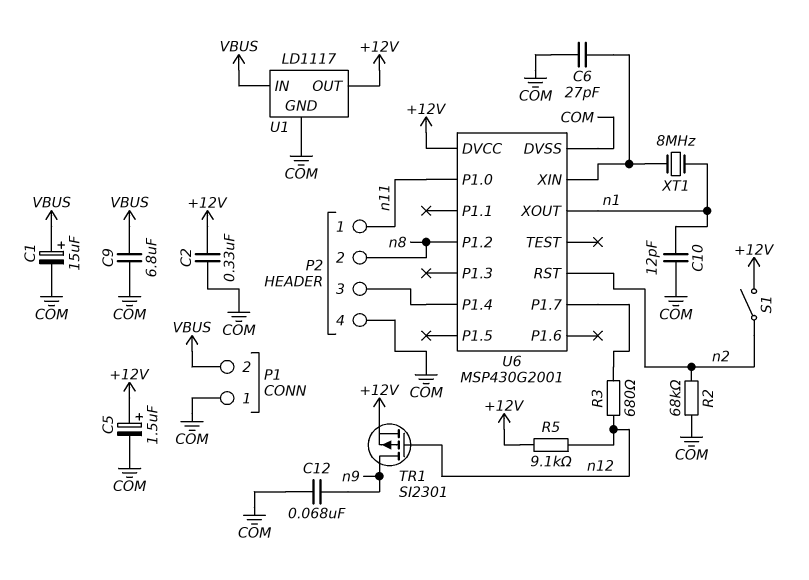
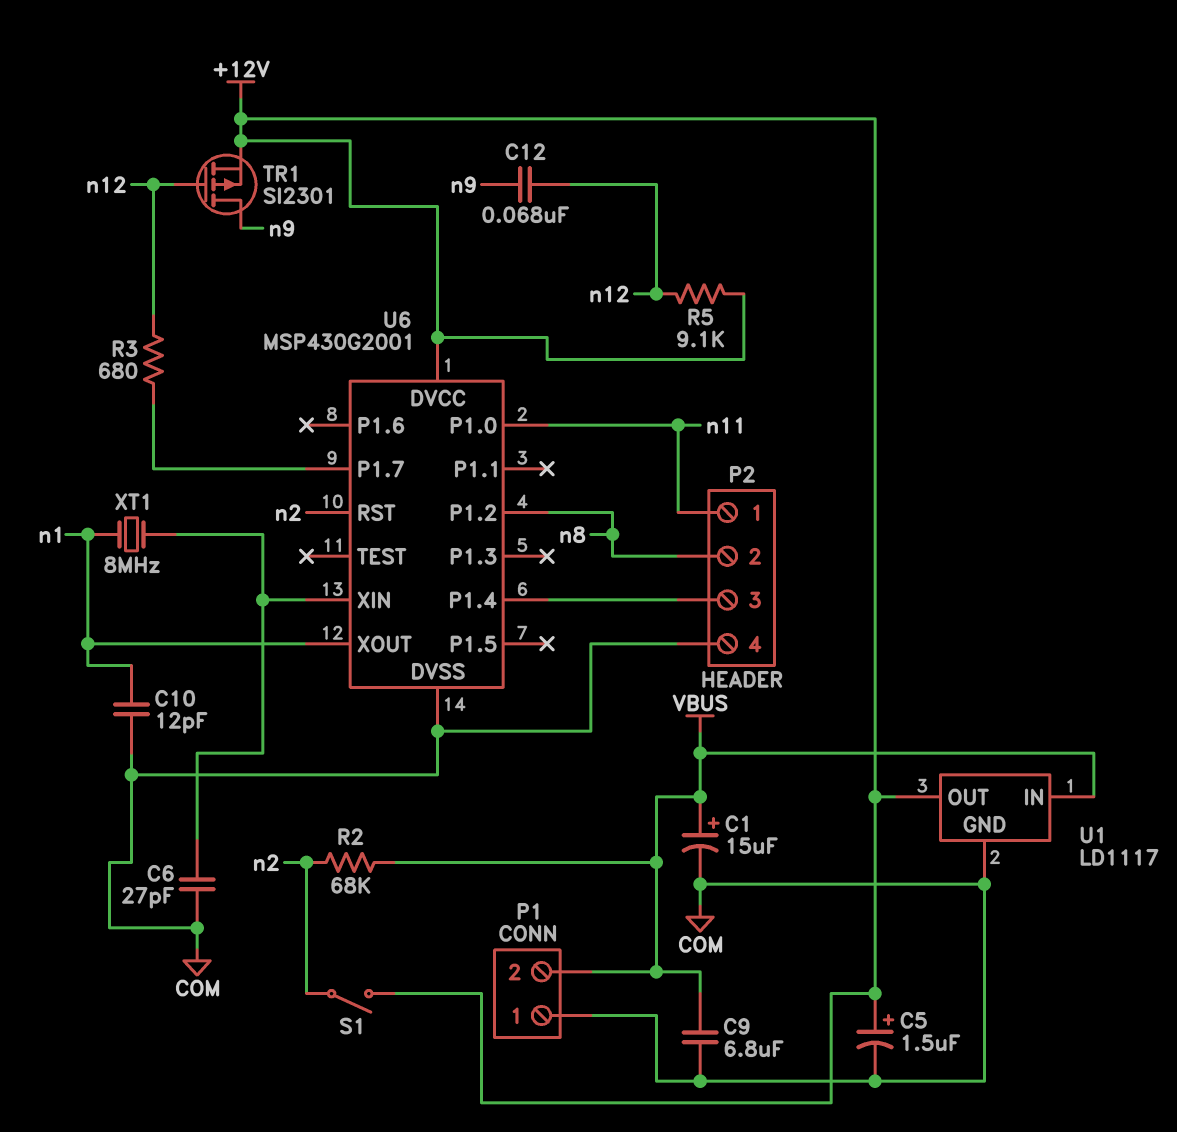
C2: 330nF (+12V, COM) -> none
C12: 68nF (COM, n9) -> 68nF (n9, n12)
R2: 68k (COM, n2) -> 68k (VBUS, n2)

